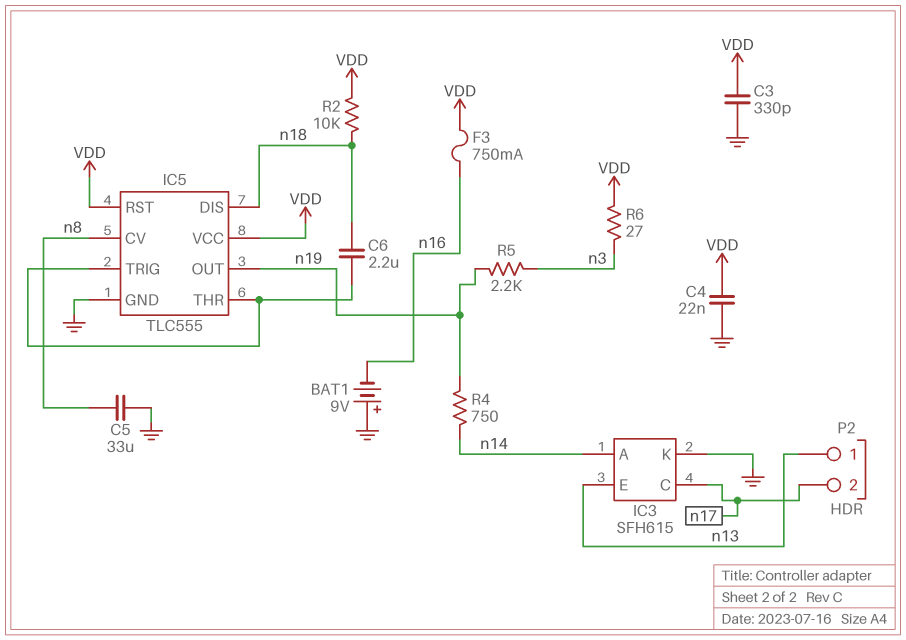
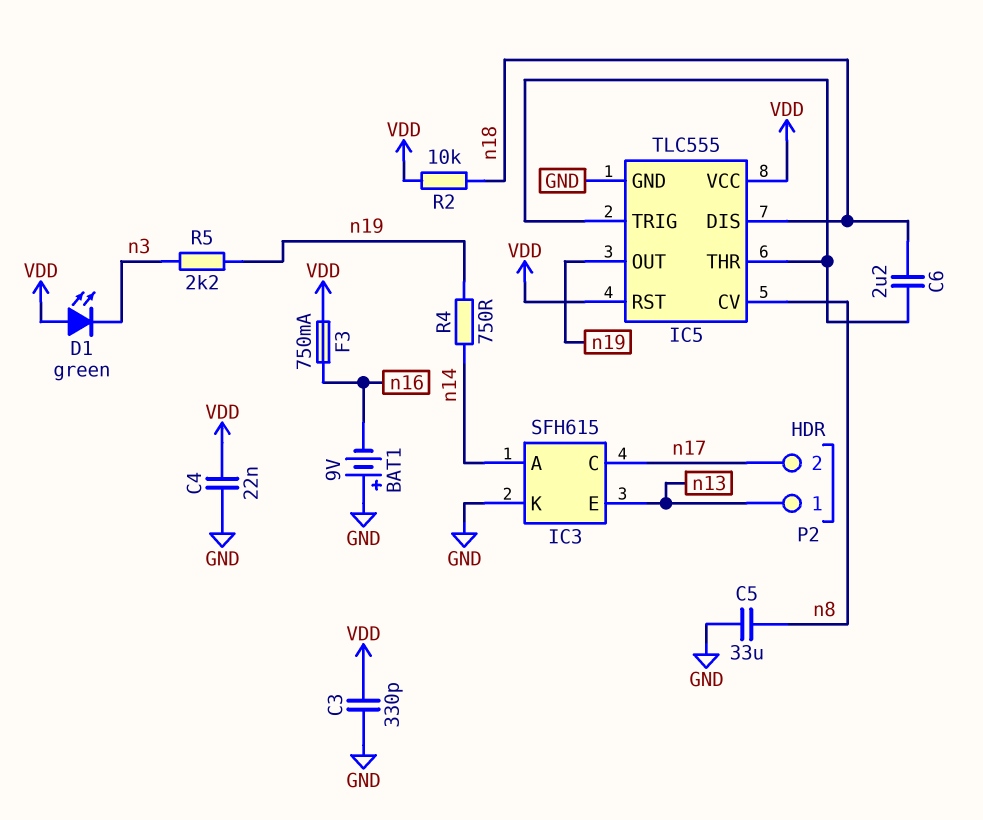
D1: none -> LED green (A VDD, K n3)
R6: 27 (VDD, n3) -> none

